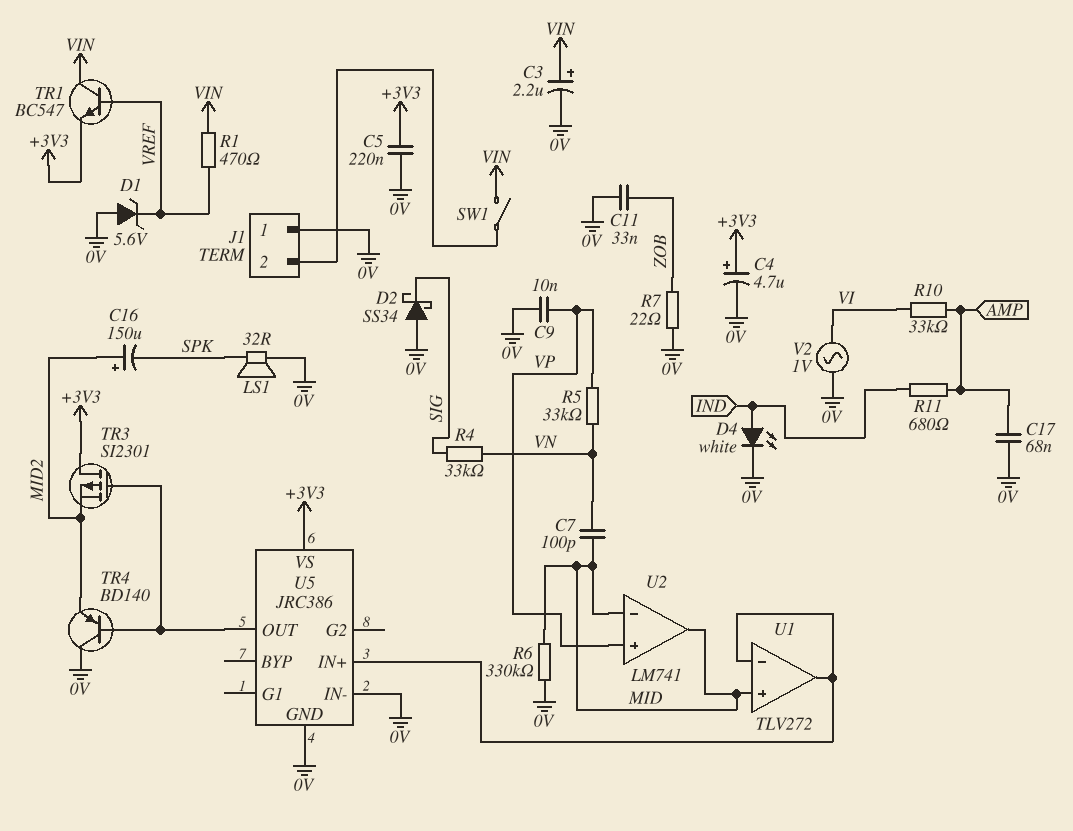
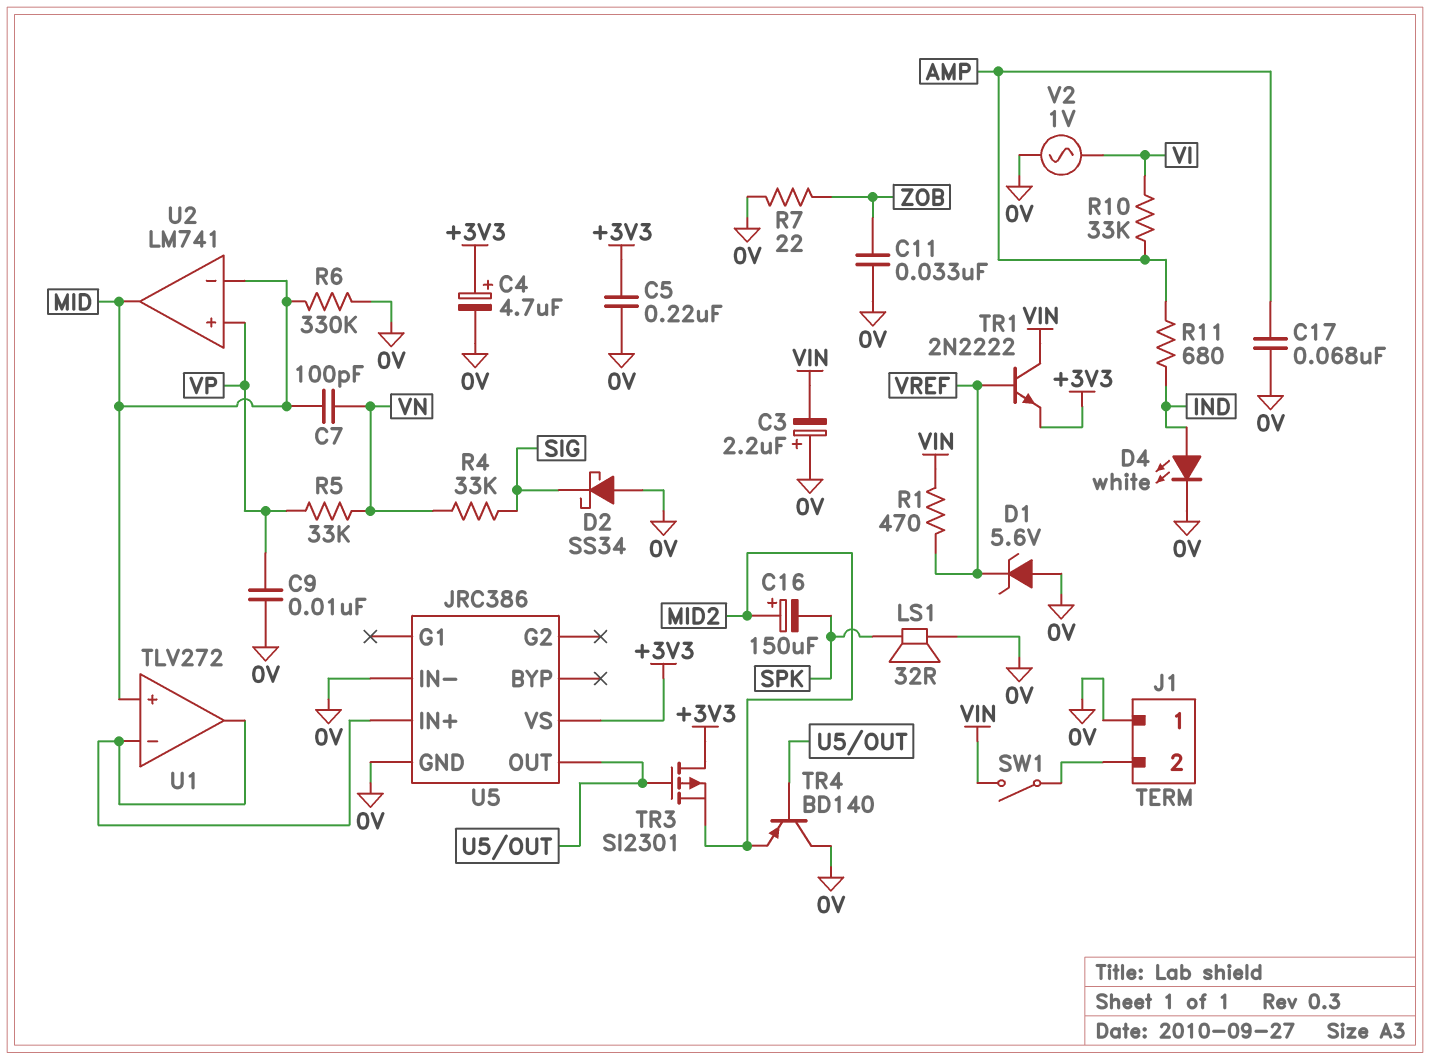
C3: 2.2uF (plus VIN, minus 0V) -> 2.2uF (plus 0V, minus VIN)
TR1: NPN BC547 (B VREF, C VIN, E +3V3) -> NPN 2N2222 (B VREF, C VIN, E +3V3)

